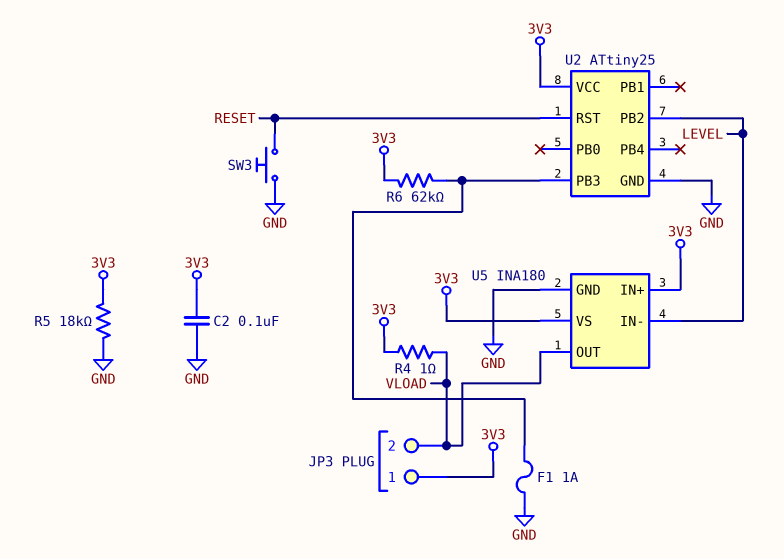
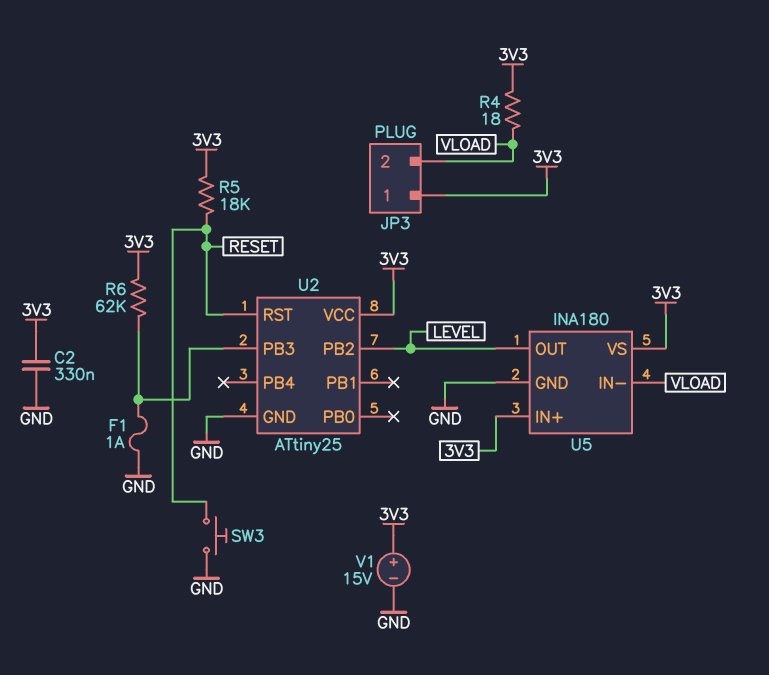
C2: 100nF (3V3, GND) -> 330nF (3V3, GND)
R4: 1 (3V3, VLOAD) -> 18 (3V3, VLOAD)
R5: 18k (3V3, GND) -> 18k (3V3, RESET)
U5 pin IN-: LEVEL -> VLOAD
U5 pin OUT: VLOAD -> LEVEL
V1: none -> 15V (plus 3V3, minus GND)

